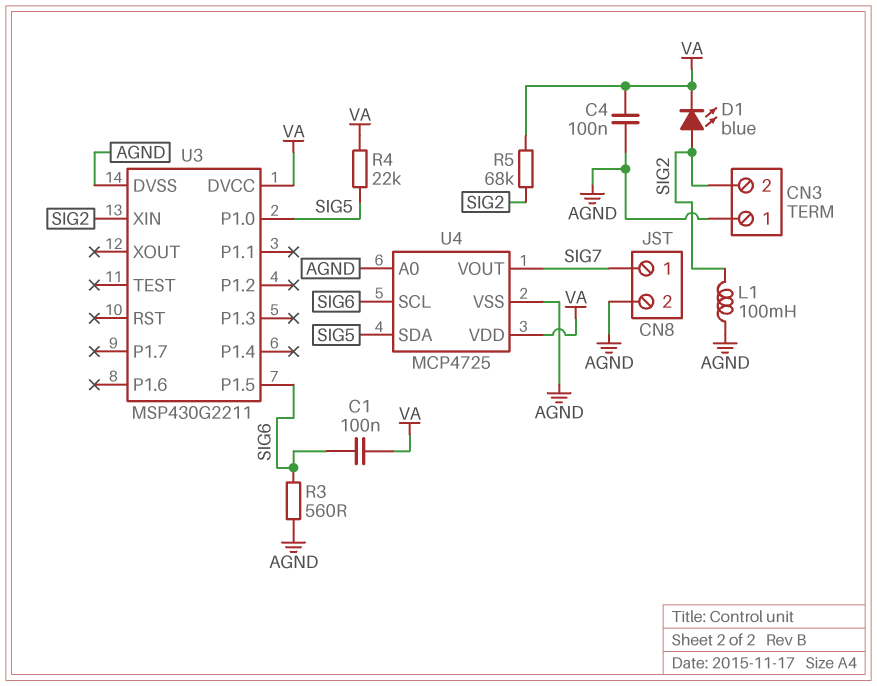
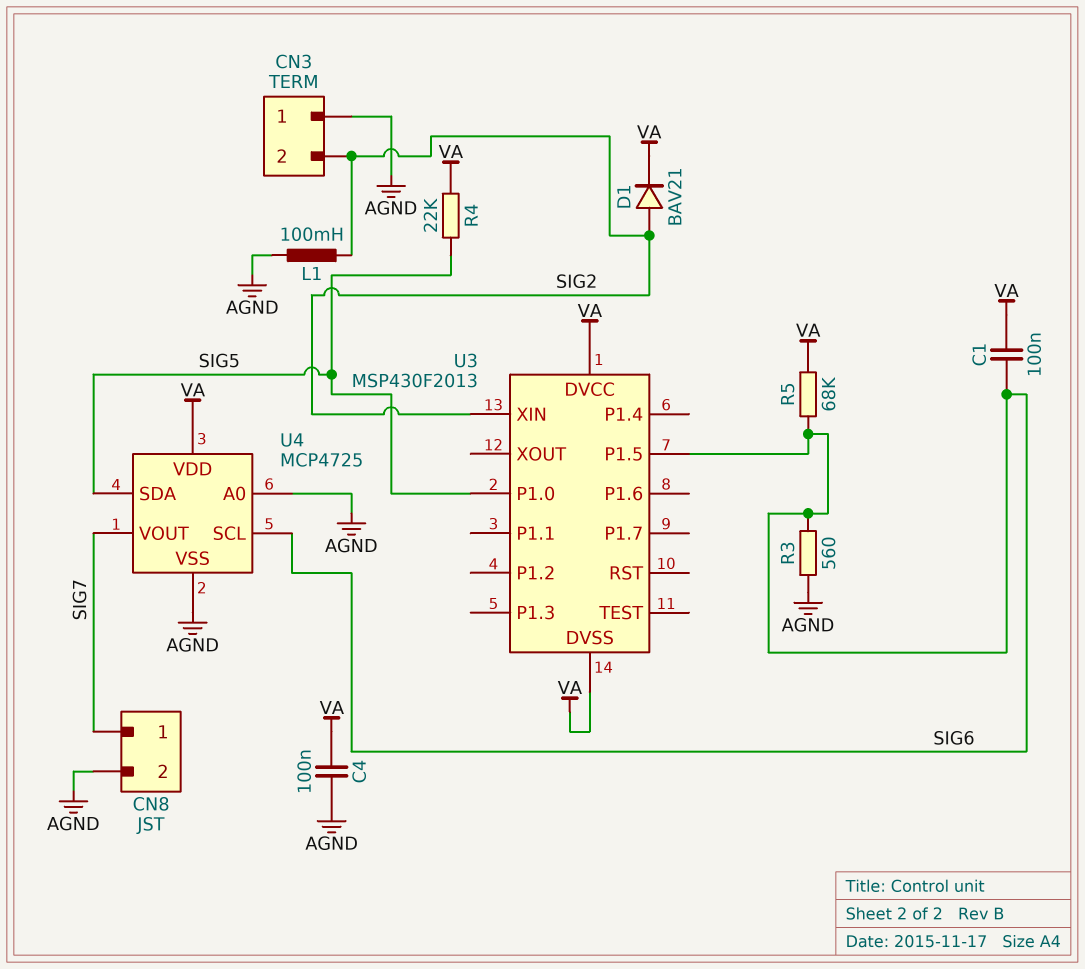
D1: LED blue (A SIG2, K VA) -> diode BAV21 (A SIG2, K VA)
R5: 68k (SIG2, VA) -> 68k (SIG6, VA)
U3: MSP430G2211 -> MSP430F2013
U3 pin DVSS: AGND -> VA

